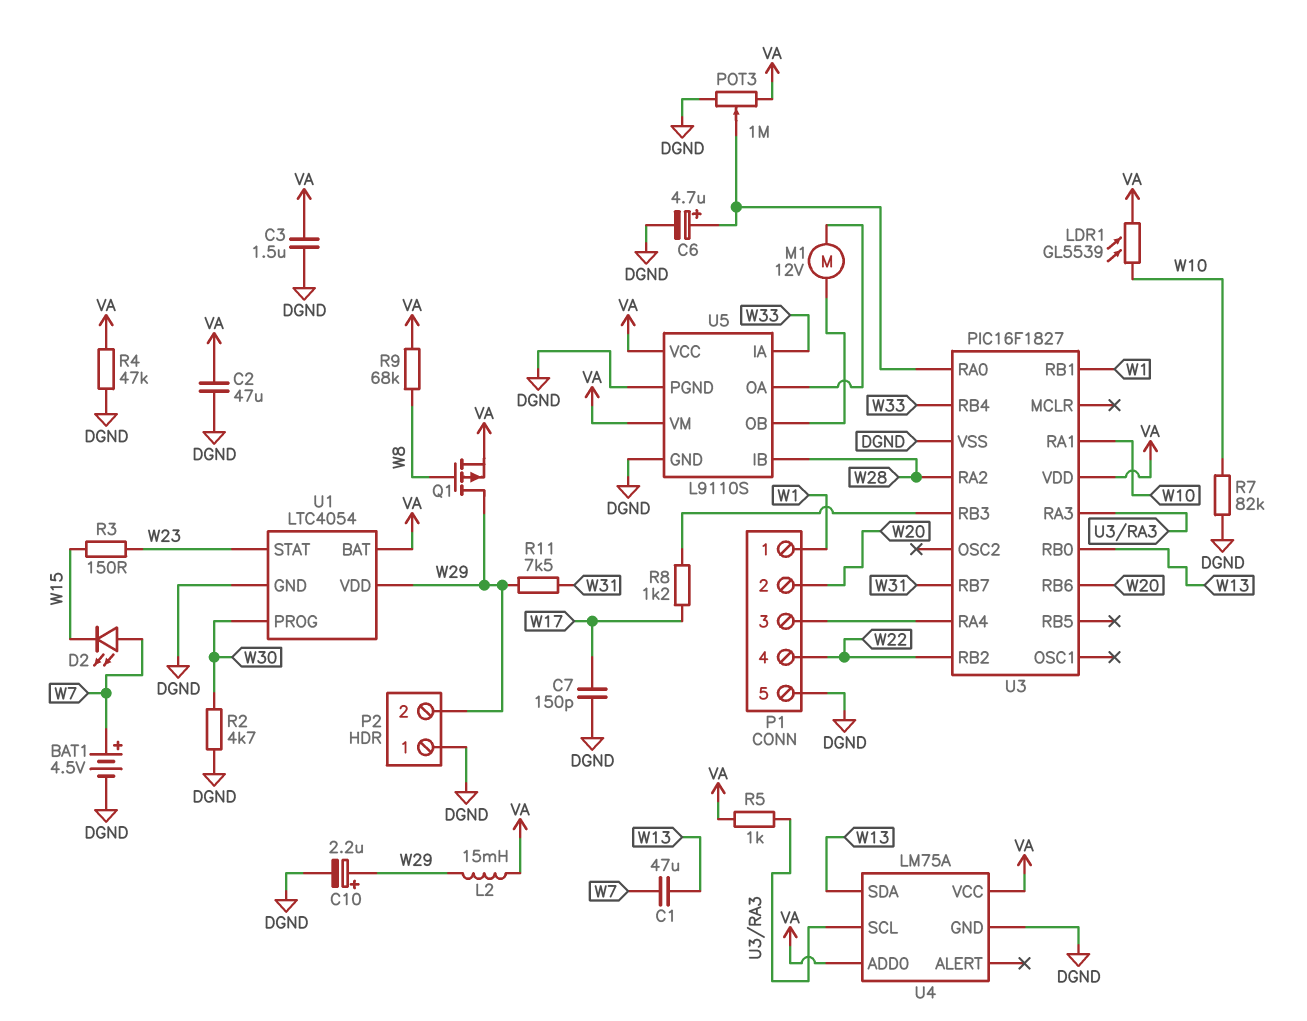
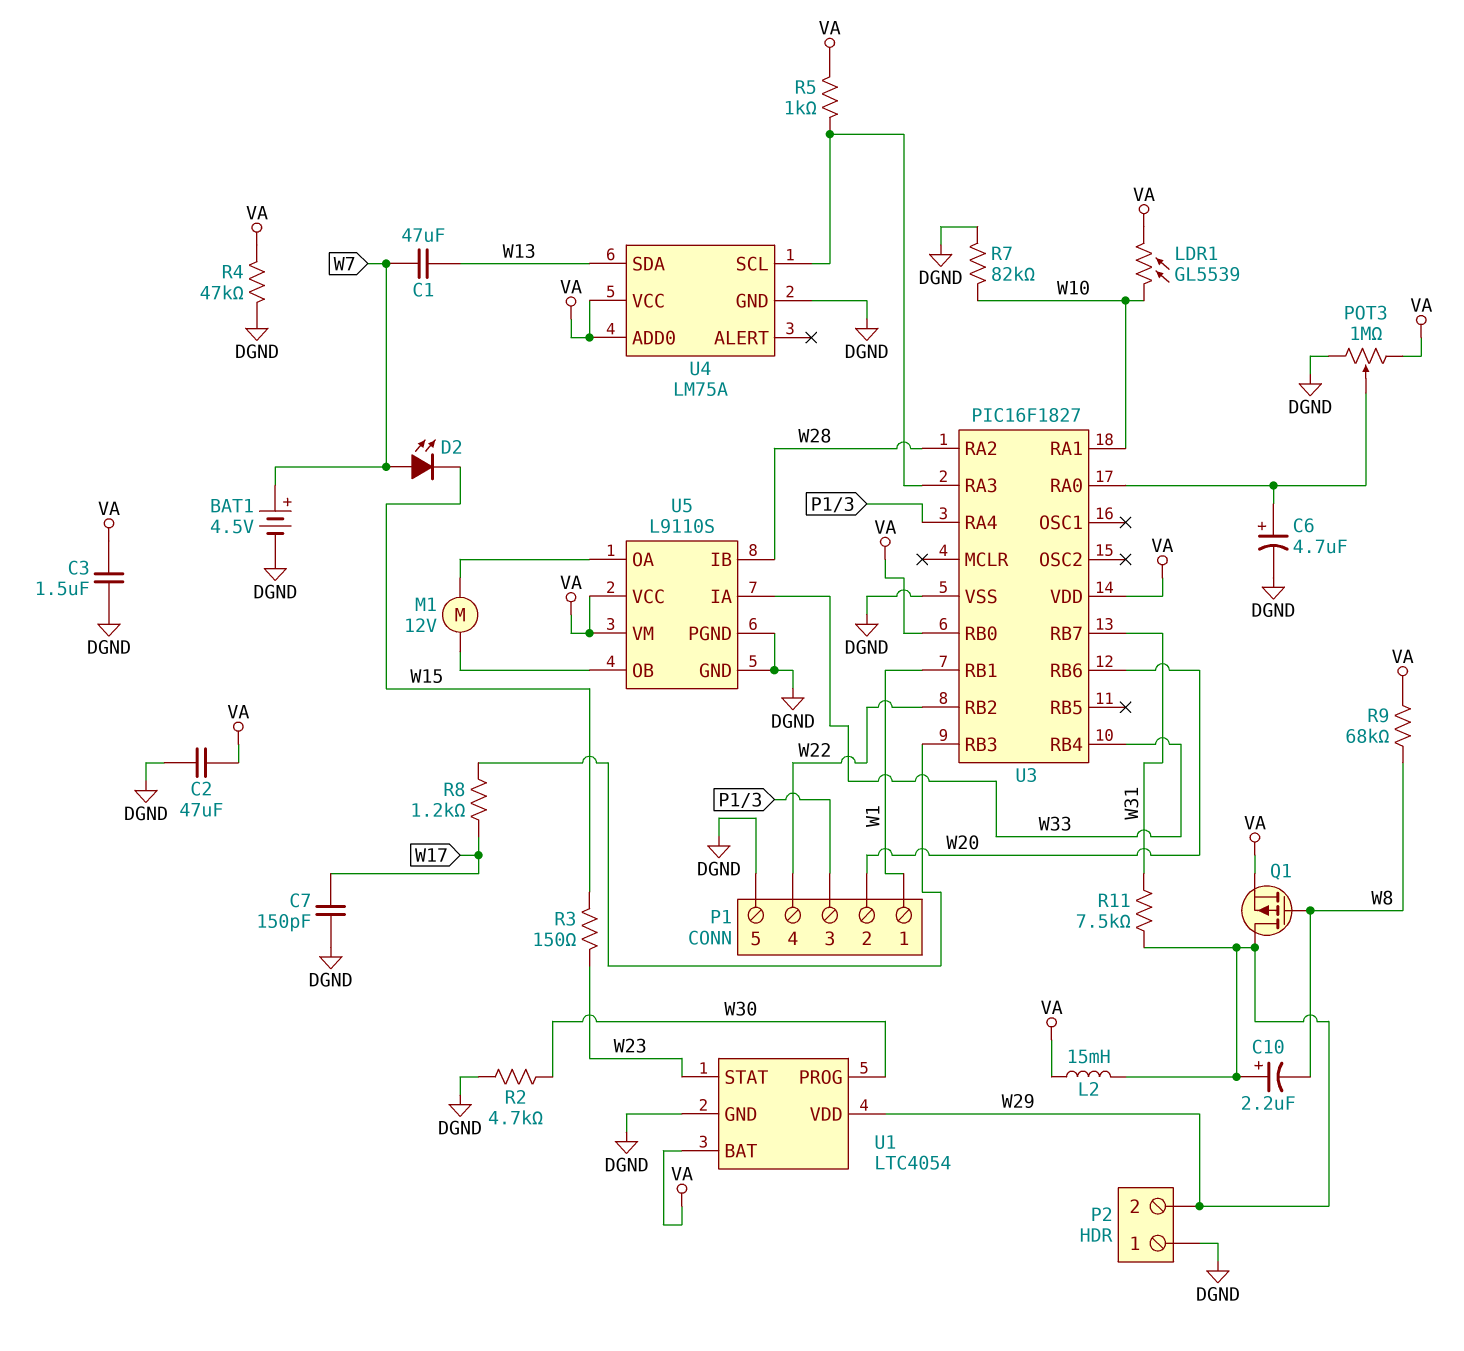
C10: 2.2uF (plus W29, minus DGND) -> 2.2uF (plus W29, minus W8)
U3 pin RB0: W13 -> VA

